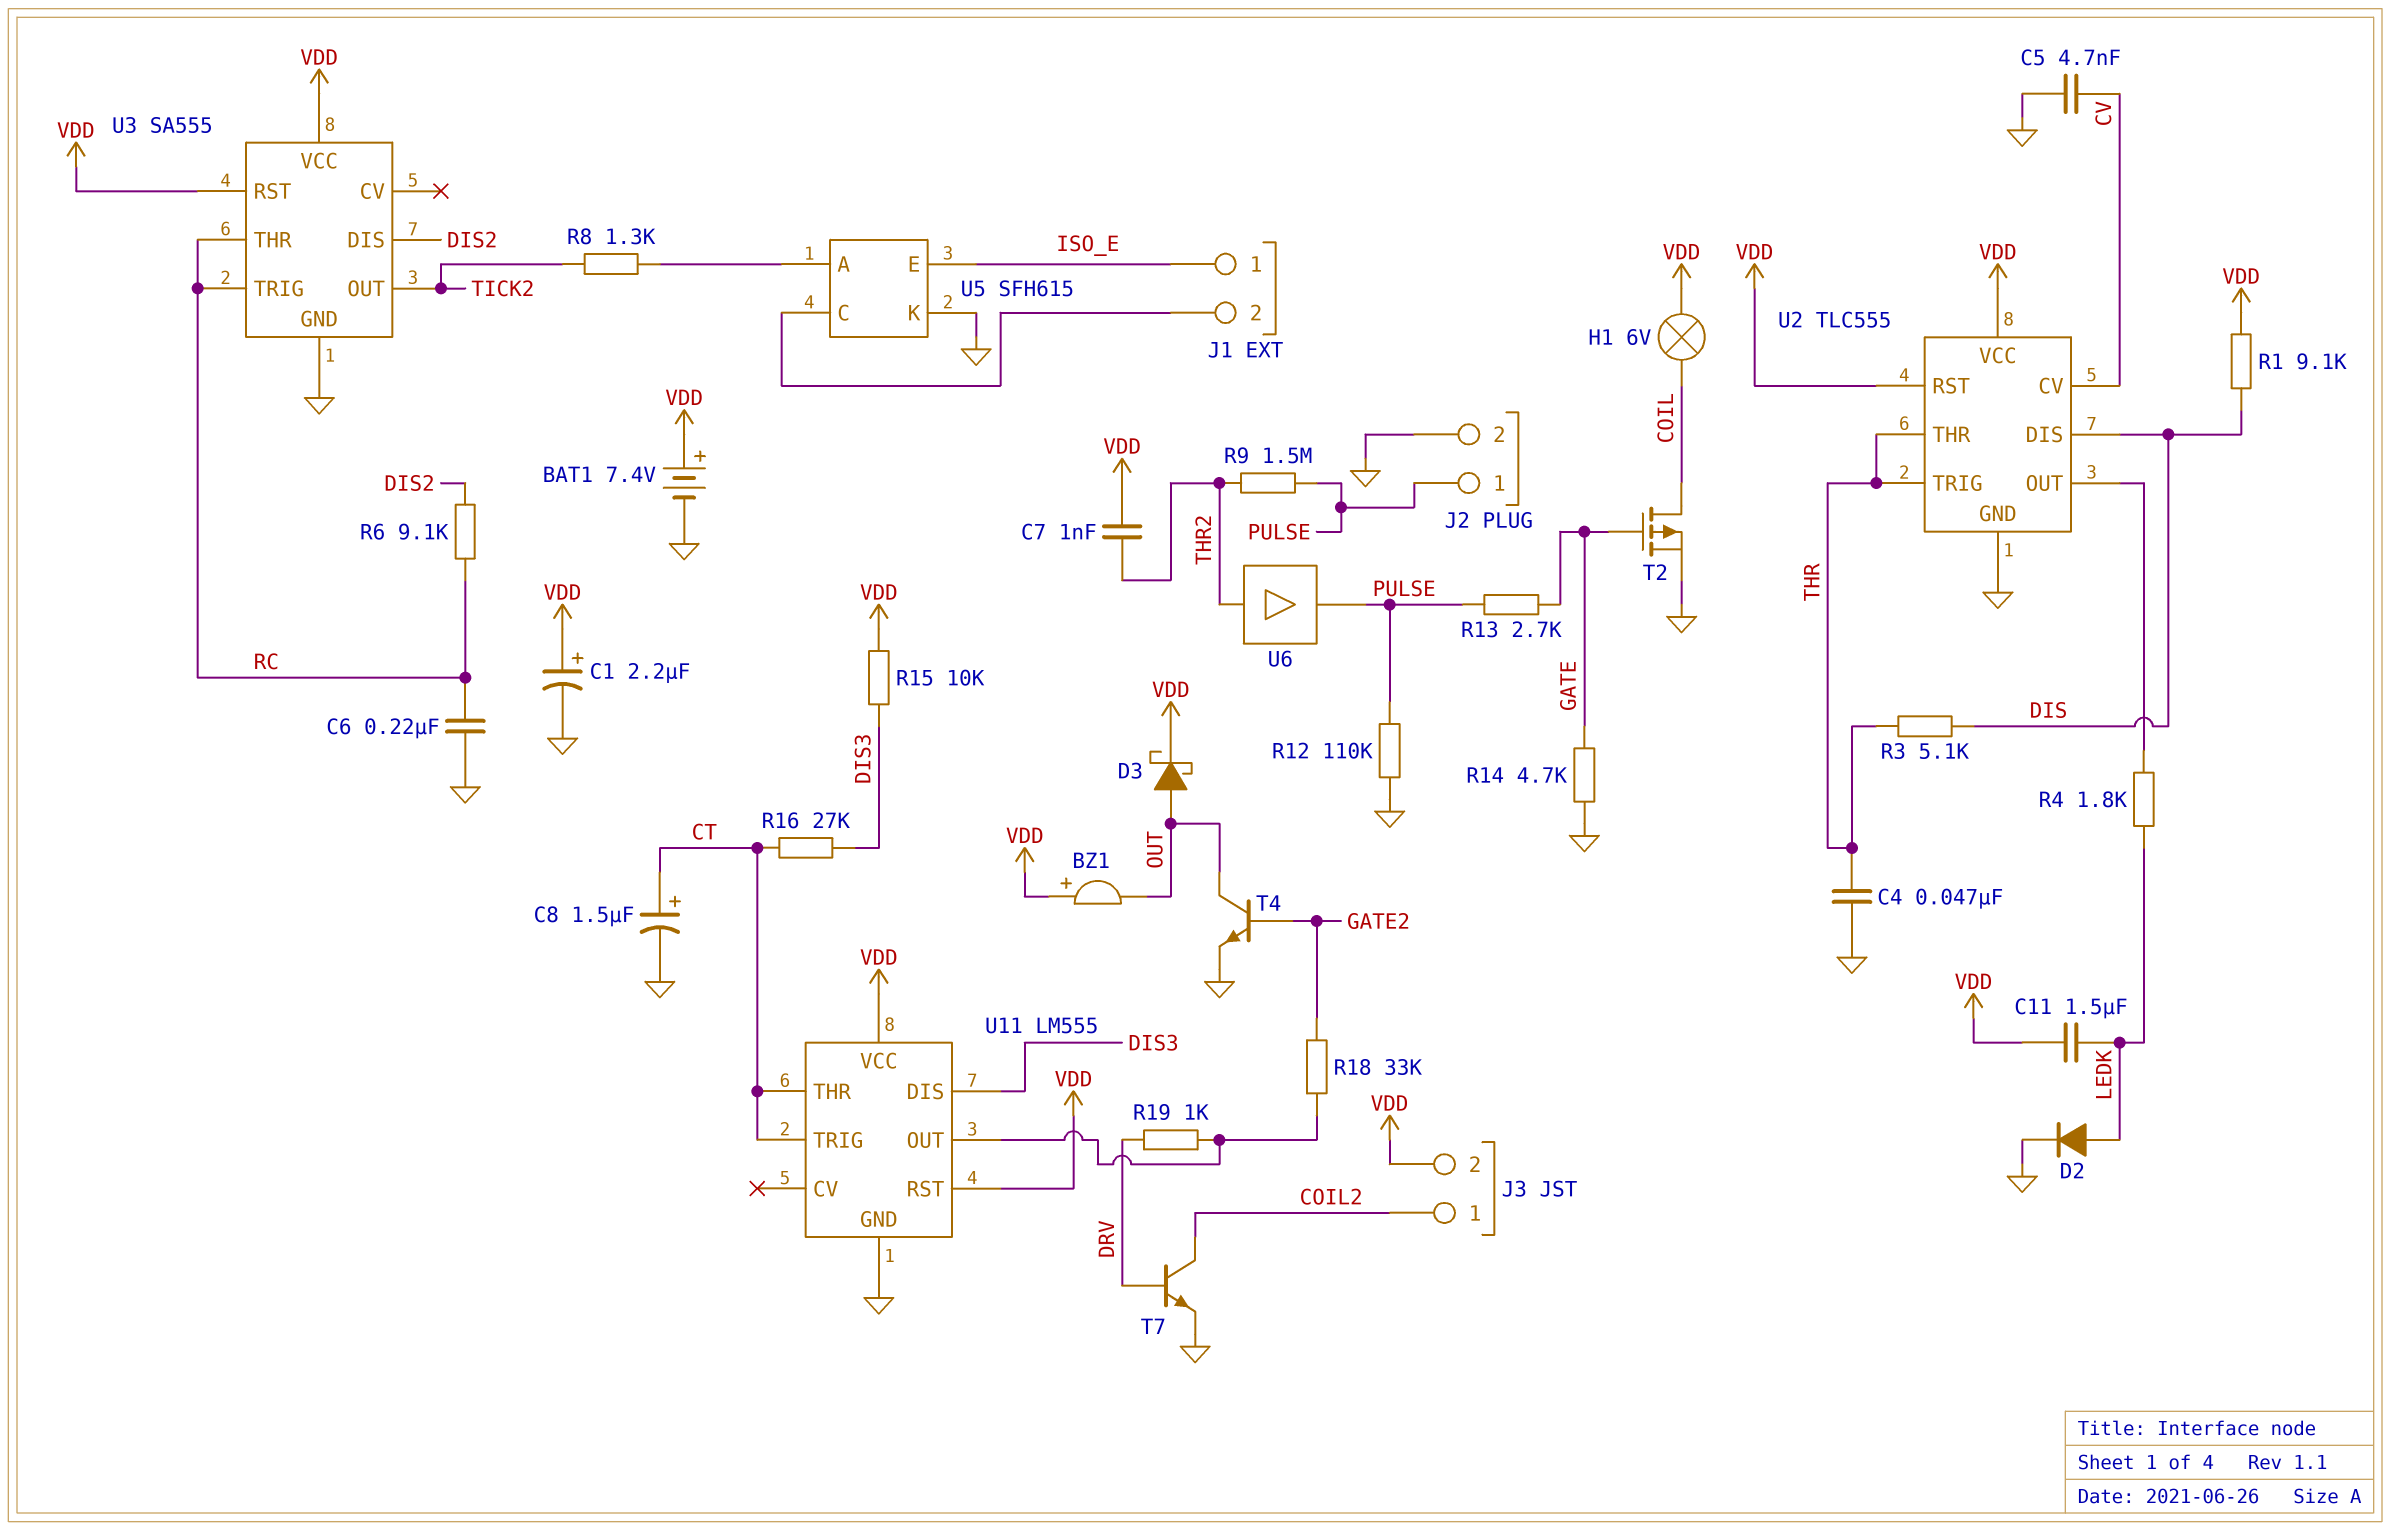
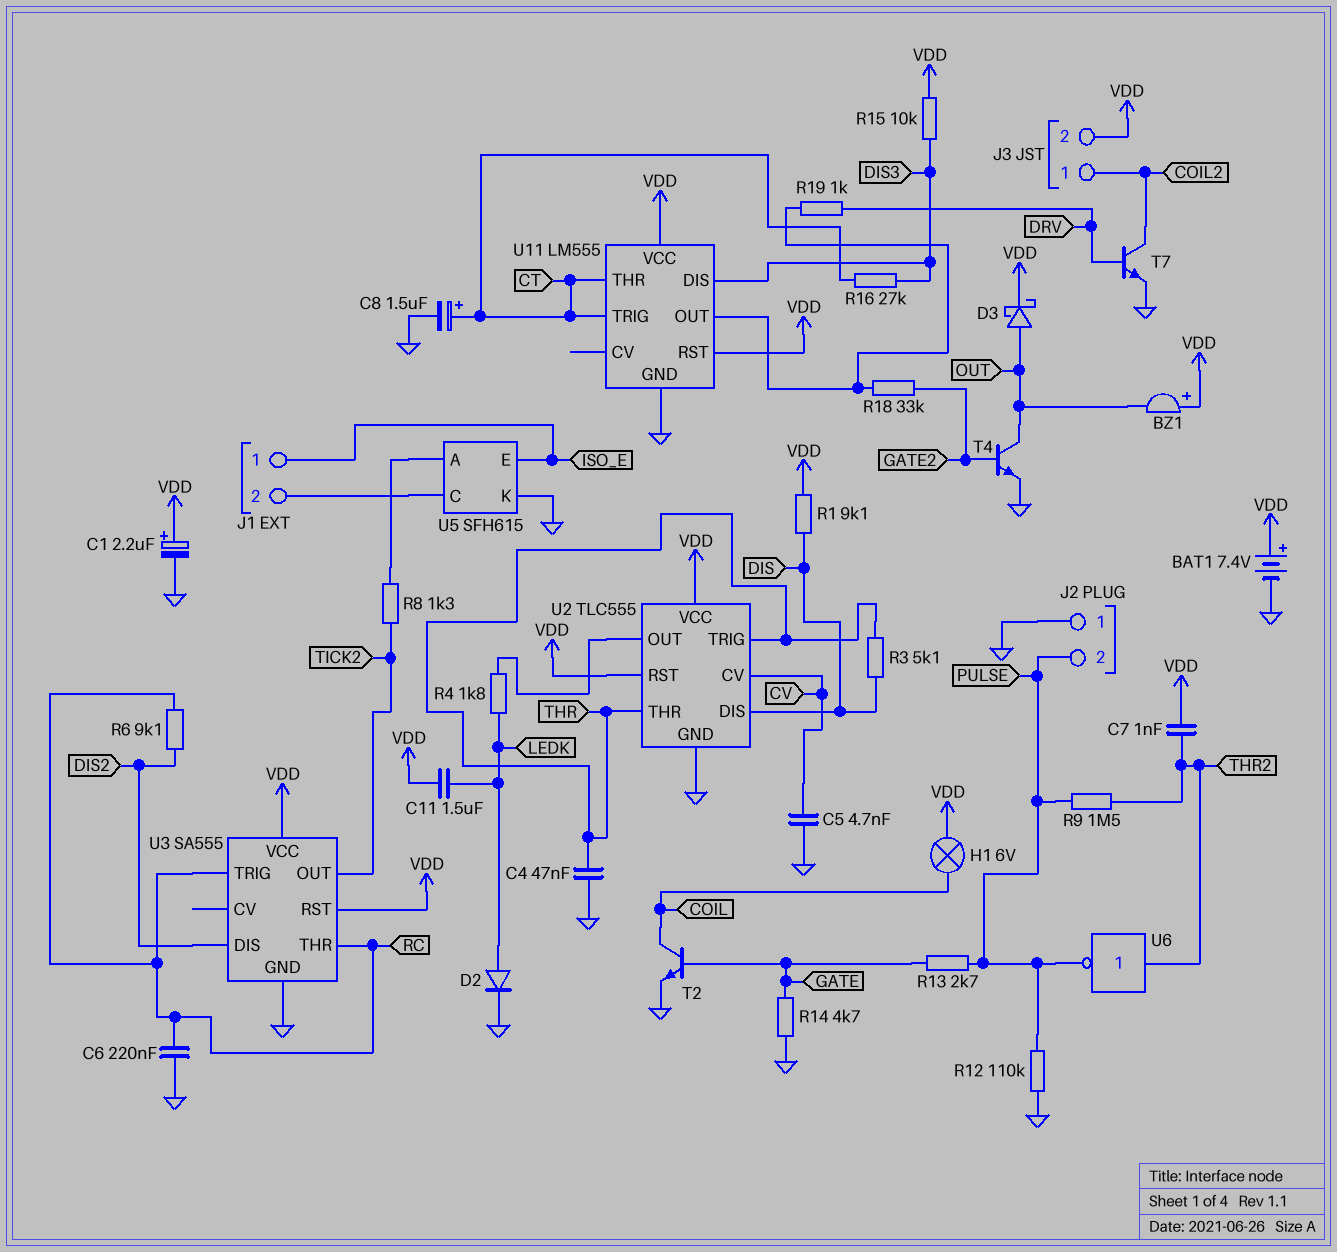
J2 pin 1: PULSE -> GND
J2 pin 2: GND -> PULSE
T2: PMOS (G GATE, D COIL, S GND) -> NPN (B GATE, C COIL, E GND)
U6: buffer (in THR2, out PULSE) -> NOT (in THR2, out PULSE)

